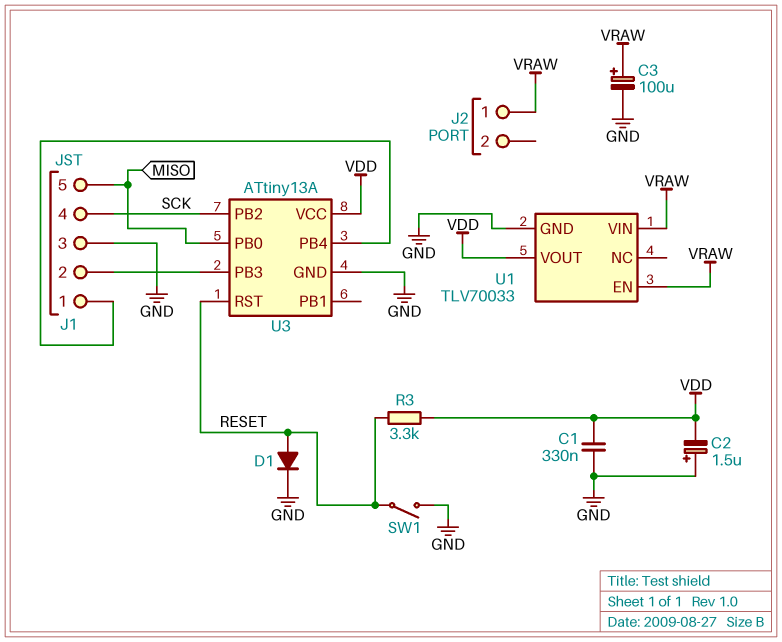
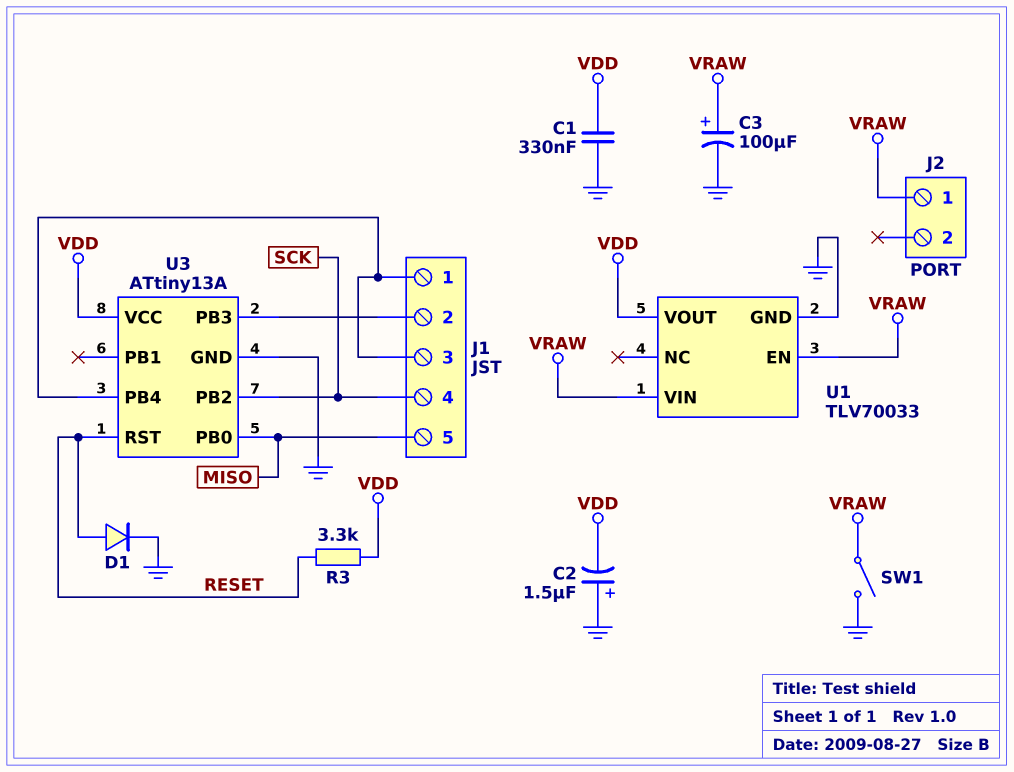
J1 pin 3: GND -> J1/1
SW1: switch (GND, RESET) -> switch (GND, VRAW)

